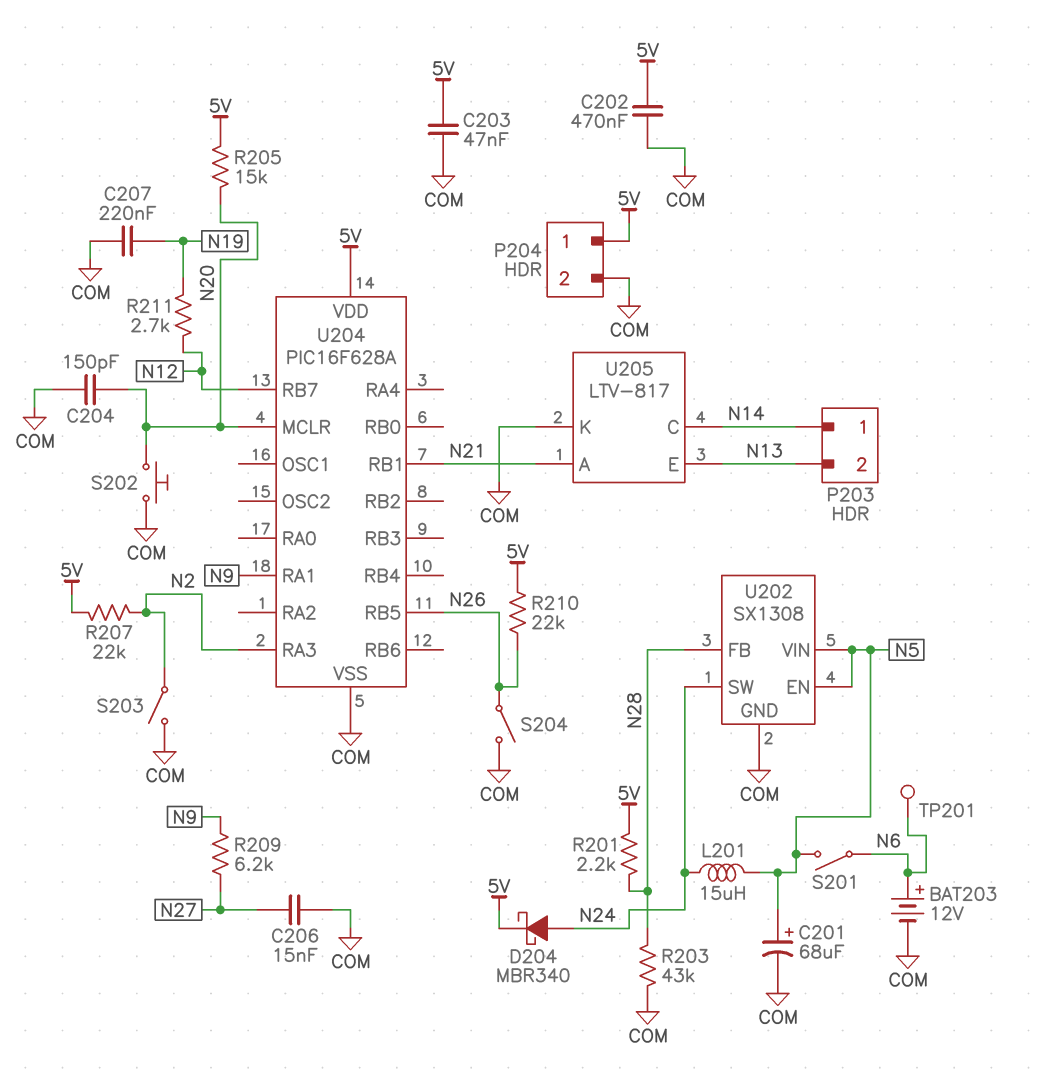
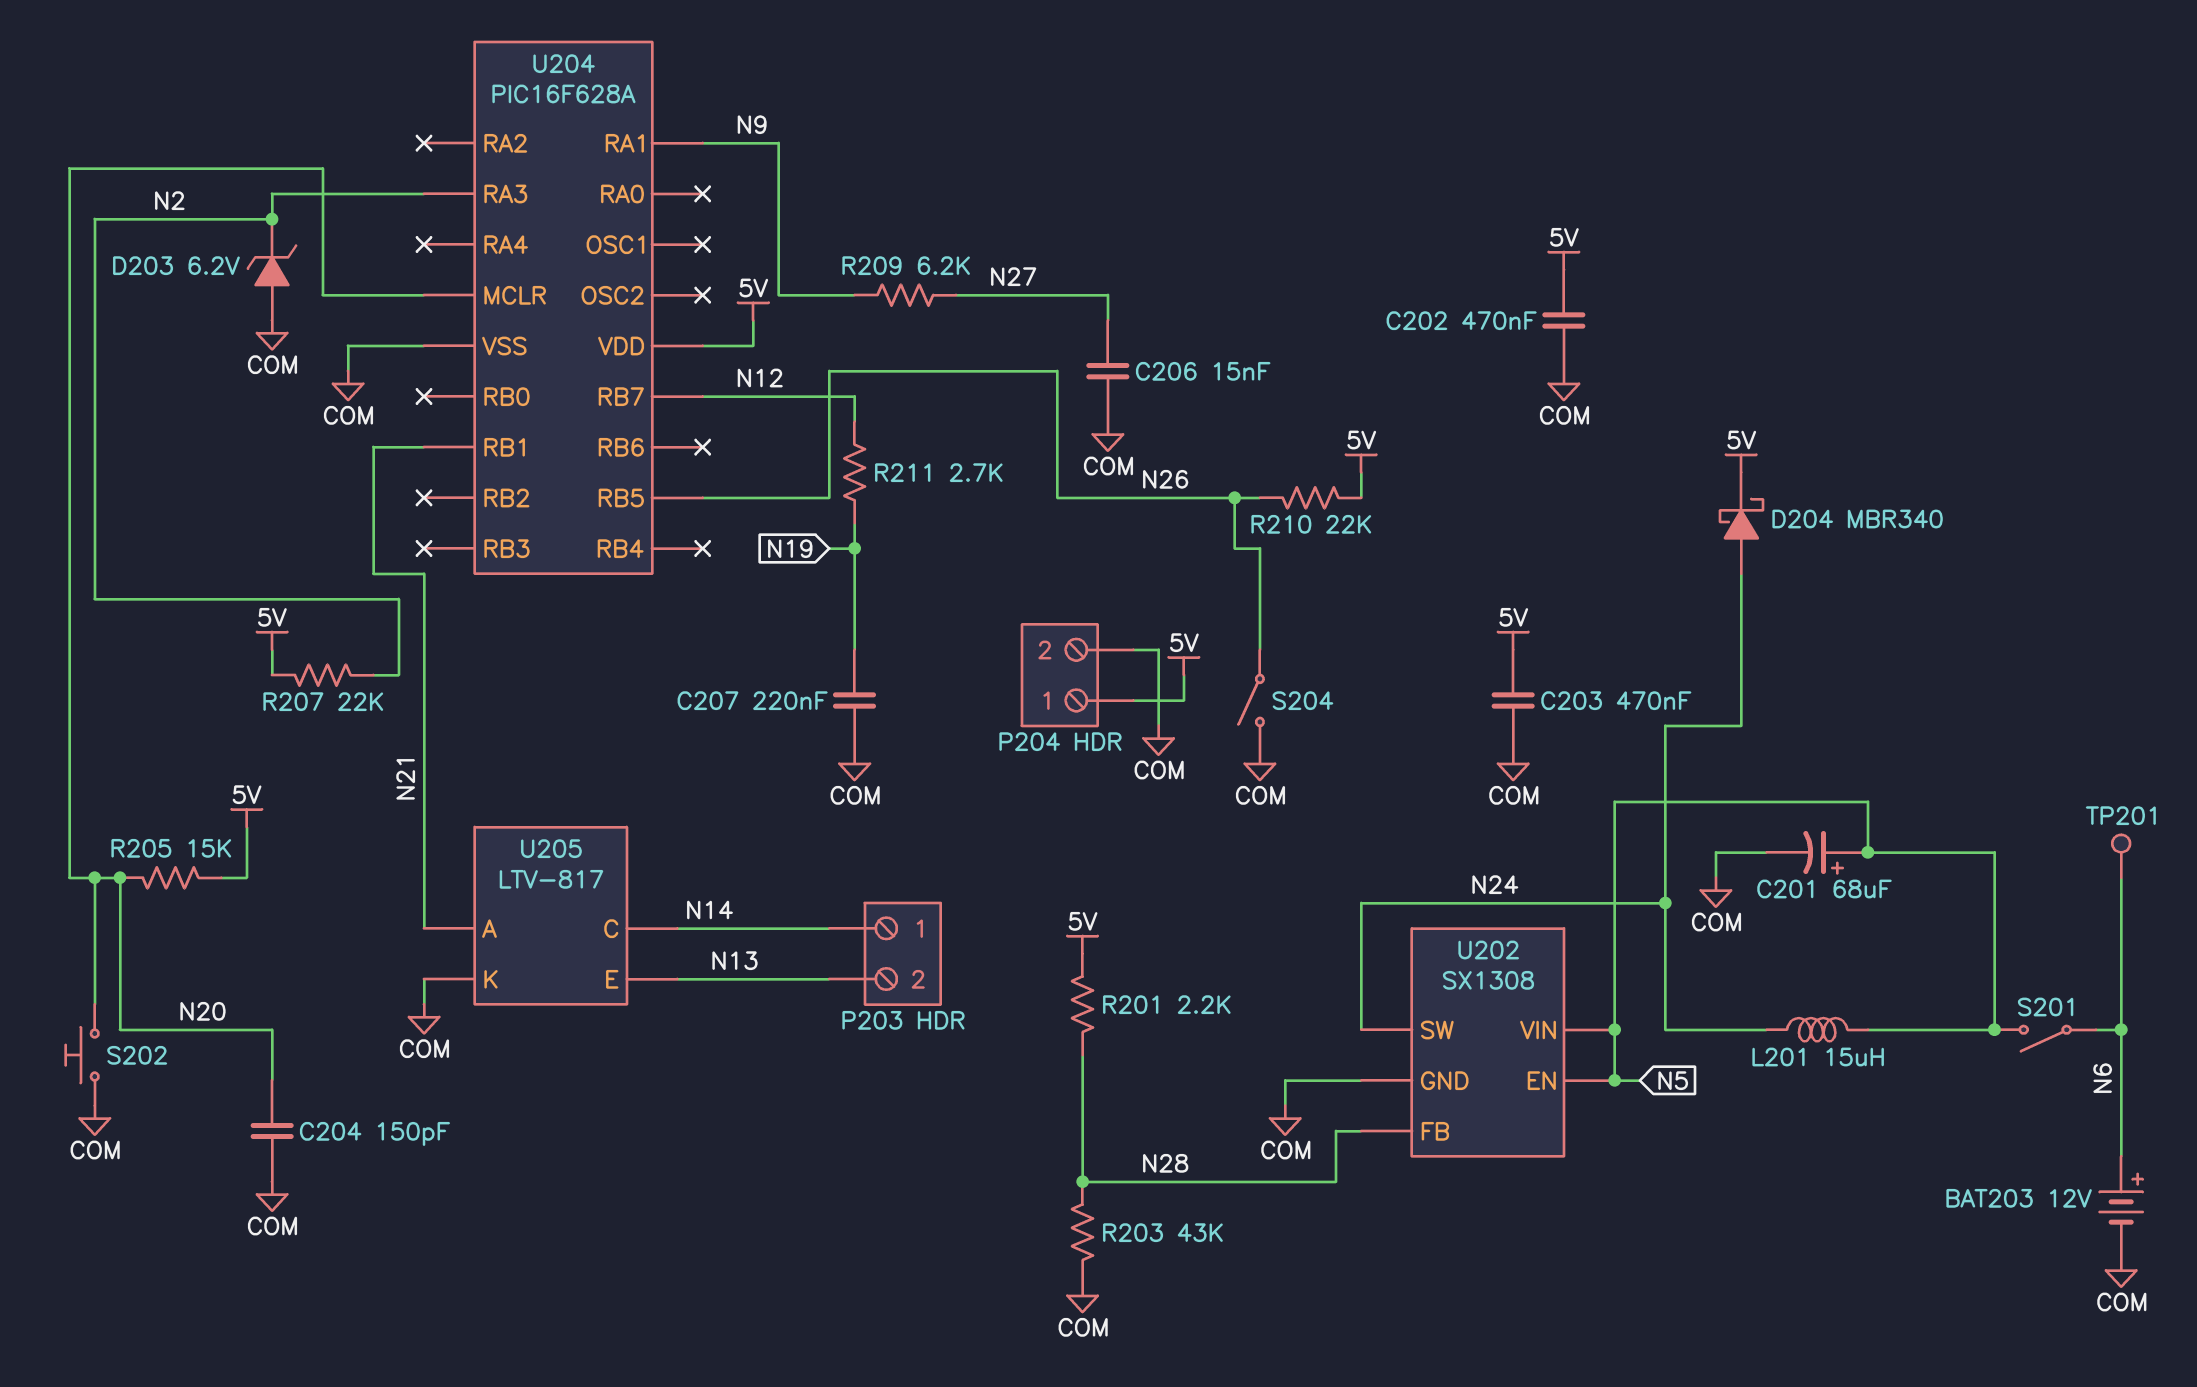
C203: 47nF (5V, COM) -> 470nF (5V, COM)
D203: none -> zener 6.2V (A COM, K N2)
S203: switch (COM, N2) -> none

